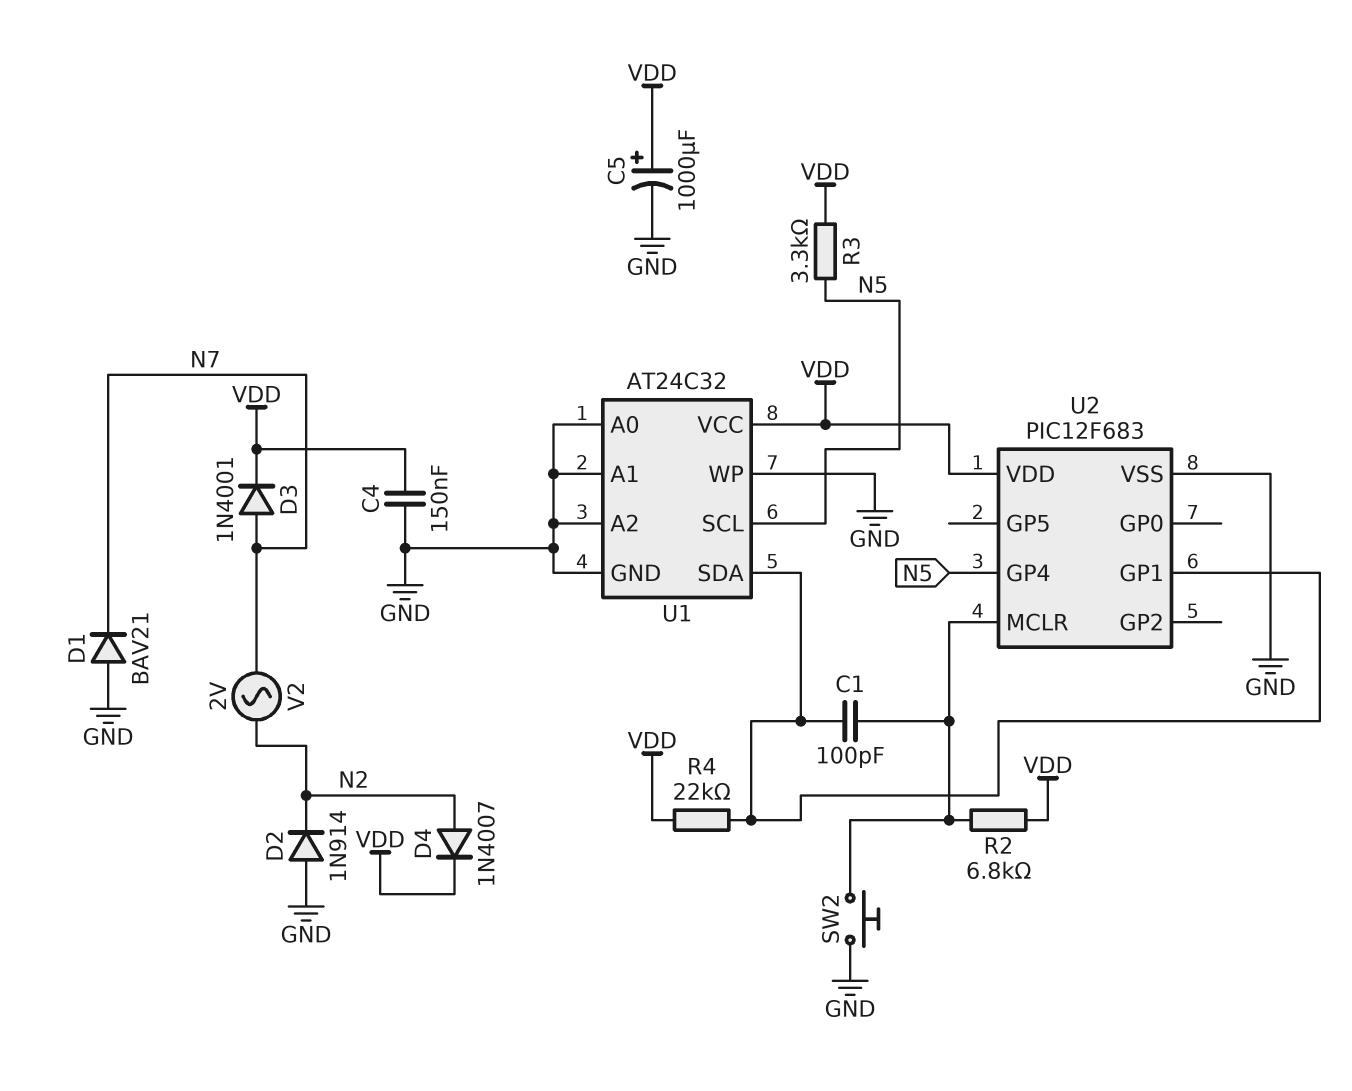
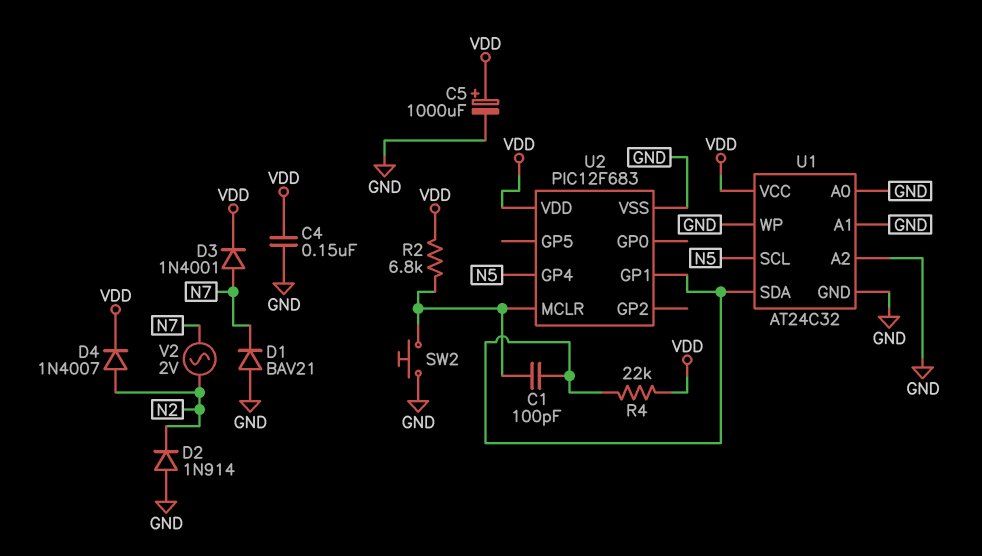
R3: 3.3k (N5, VDD) -> none

